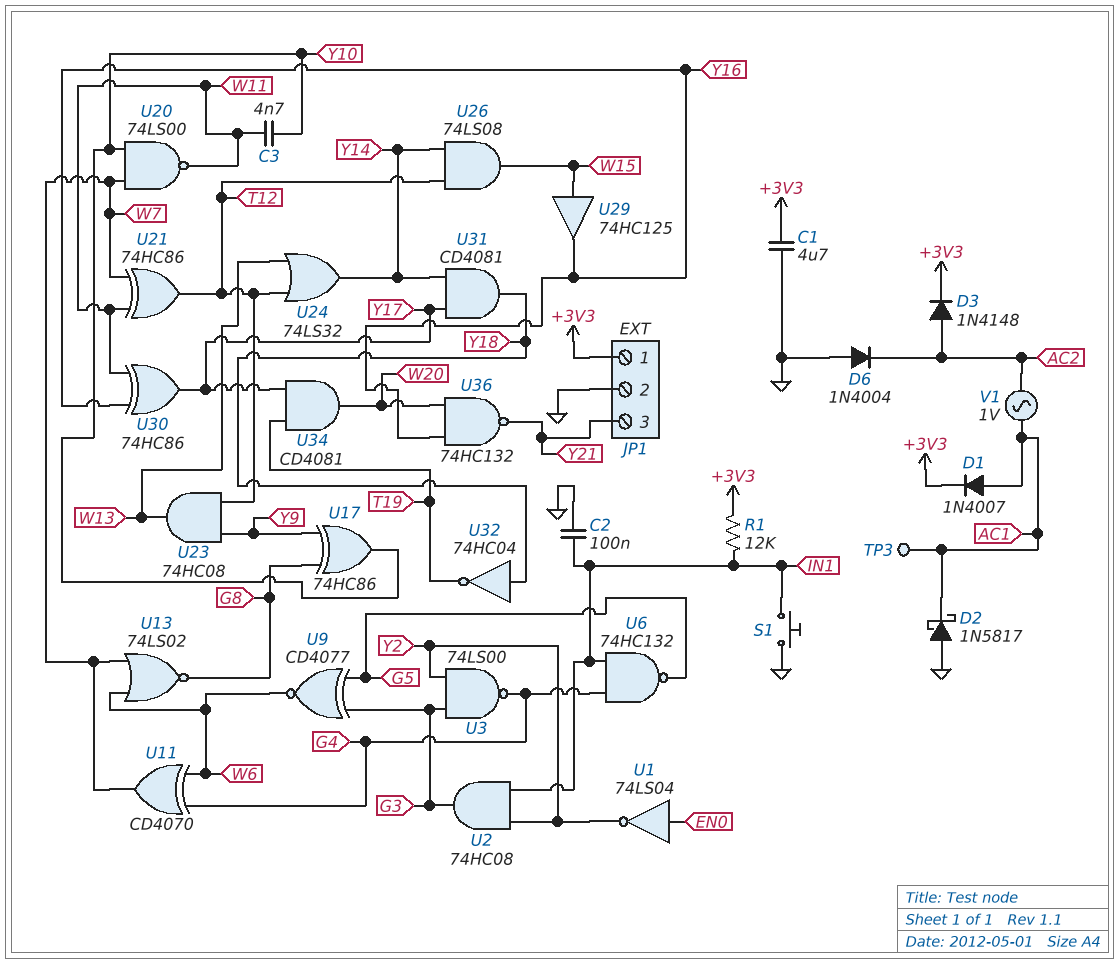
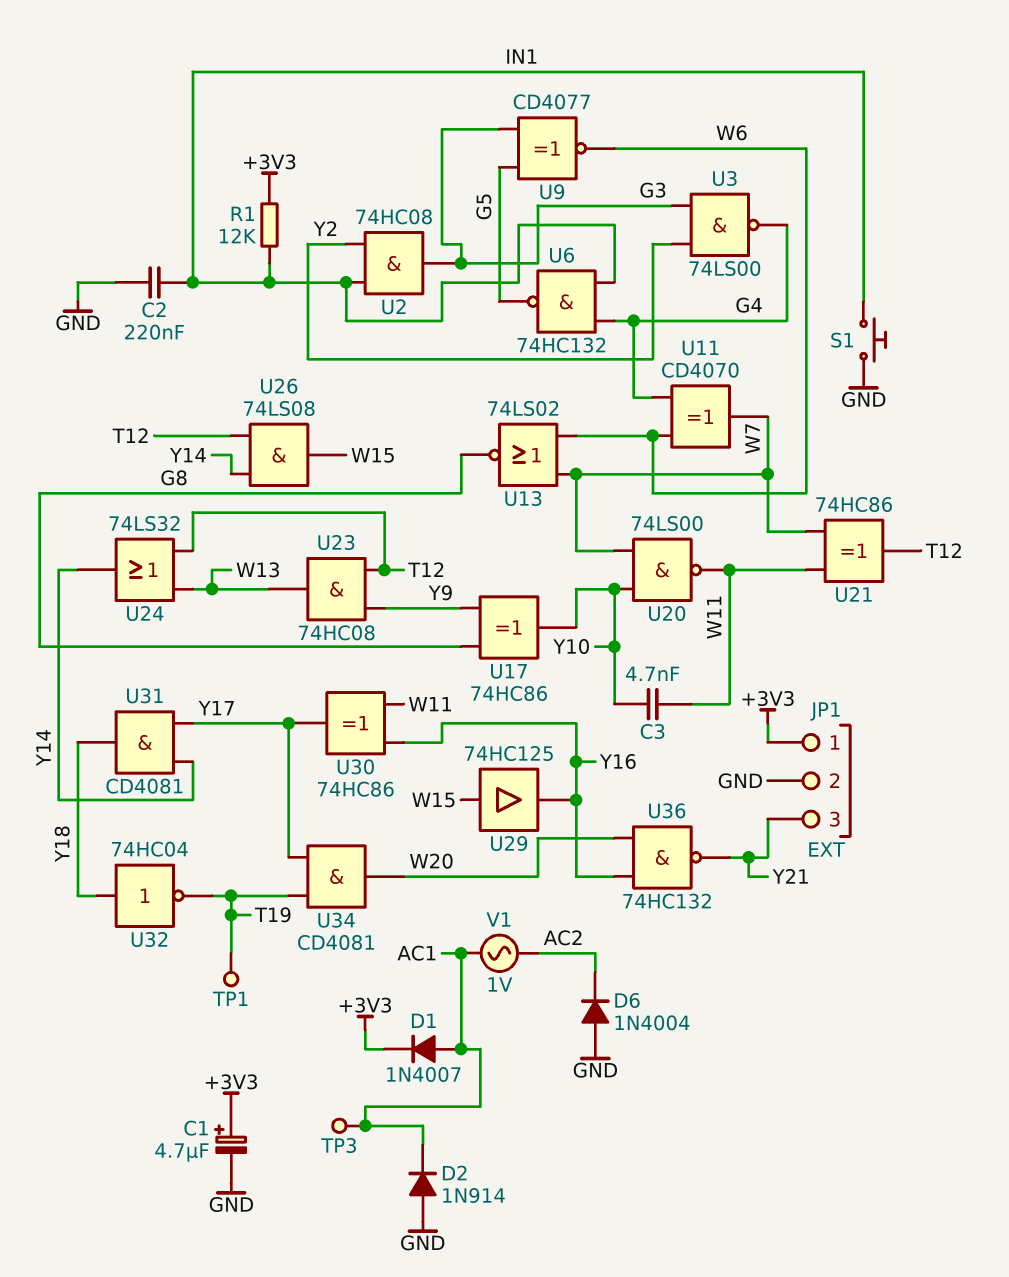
C1: 4.7uF (+3V3, GND) -> 4.7uF (plus +3V3, minus GND)
C2: 100nF (GND, IN1) -> 220nF (GND, IN1)
D2: schottky 1N5817 (A GND, K AC1) -> diode 1N914 (A GND, K AC1)
D3: diode 1N4148 (A AC2, K +3V3) -> none
TP1: none -> test point (T19)
U1: NOT 74LS04 (in EN0, out Y2) -> none

